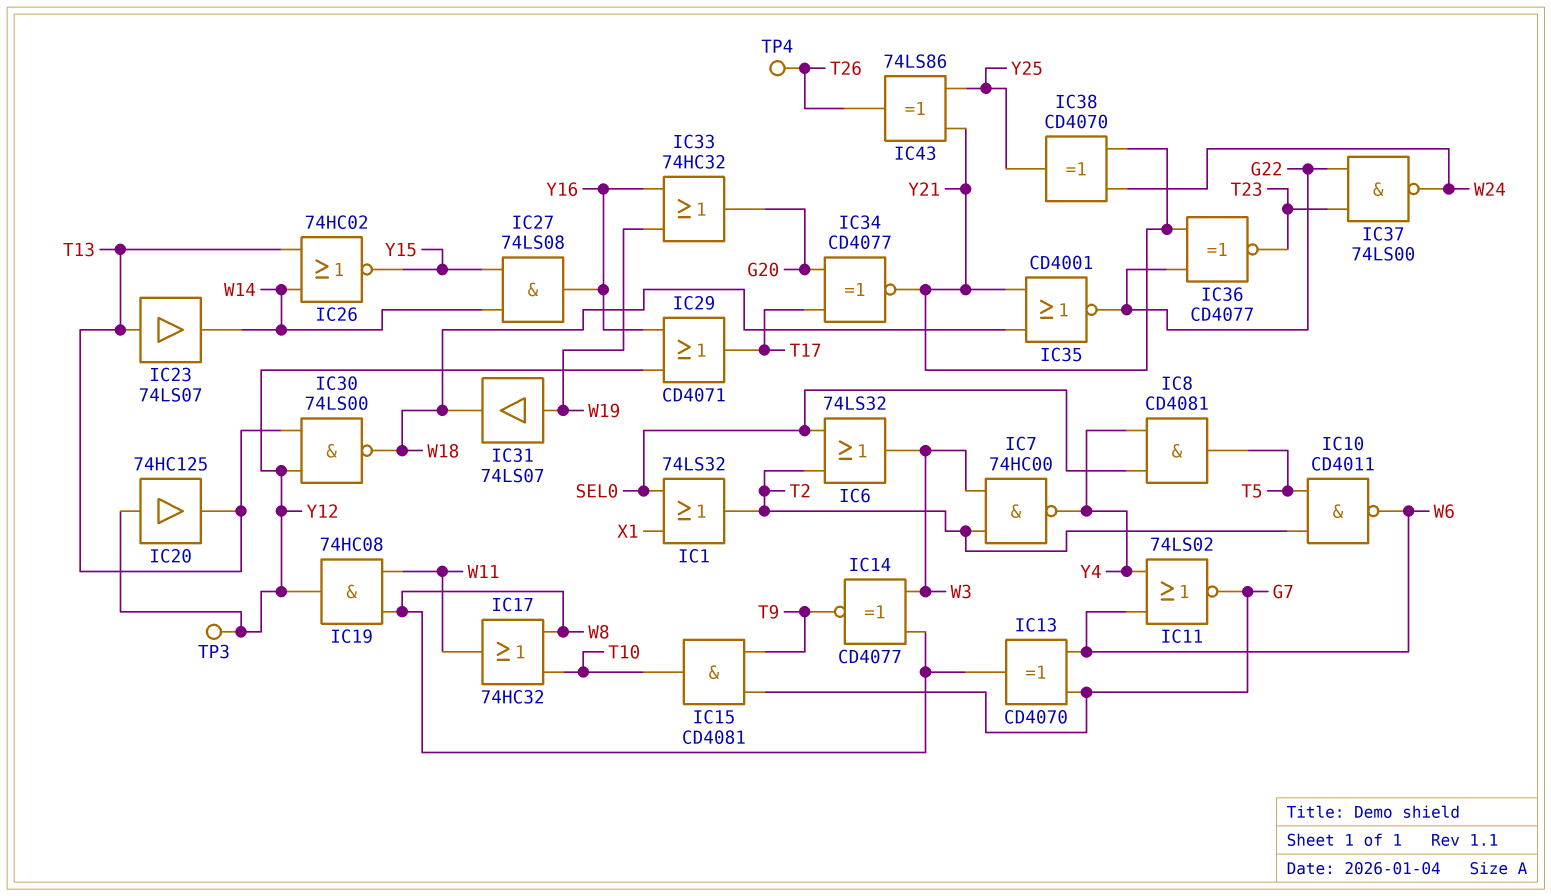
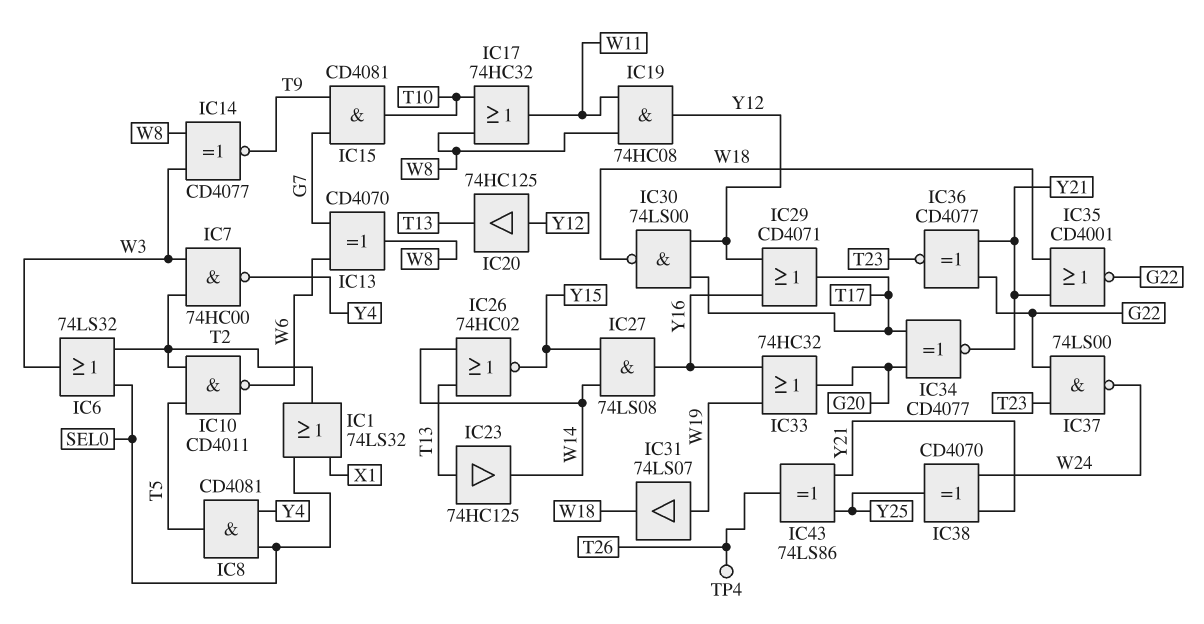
IC11: NOR 74LS02 (in W6, in Y4, out G7) -> none
IC23: buffer 74LS07 (in T13, out W14) -> buffer 74HC125 (in T13, out W14)
IC30: NAND 74LS00 (in T13, in Y12, out W18) -> NAND 74LS00 (in T17, in Y12, out W18)
TP3: test point (Y12) -> none

